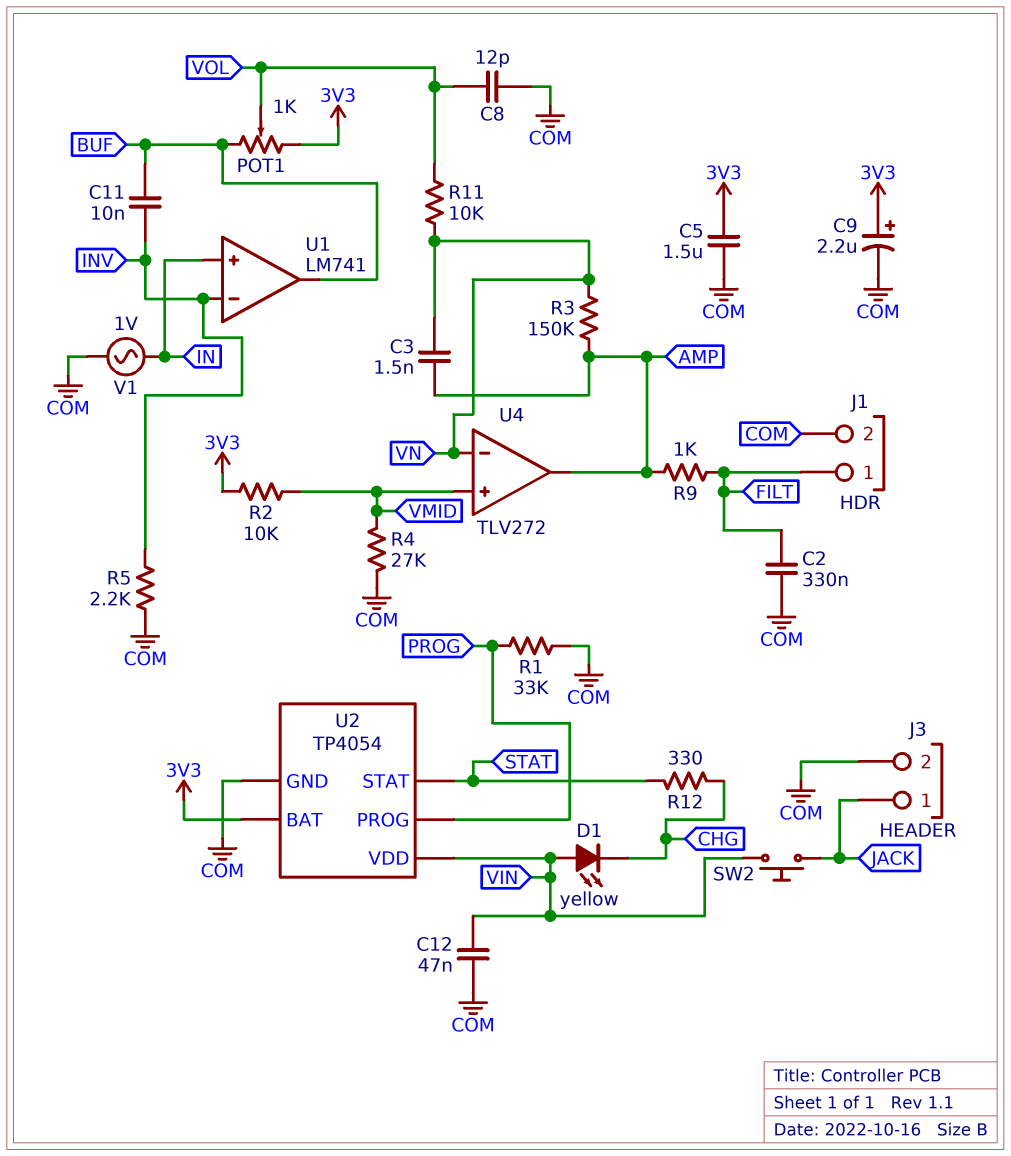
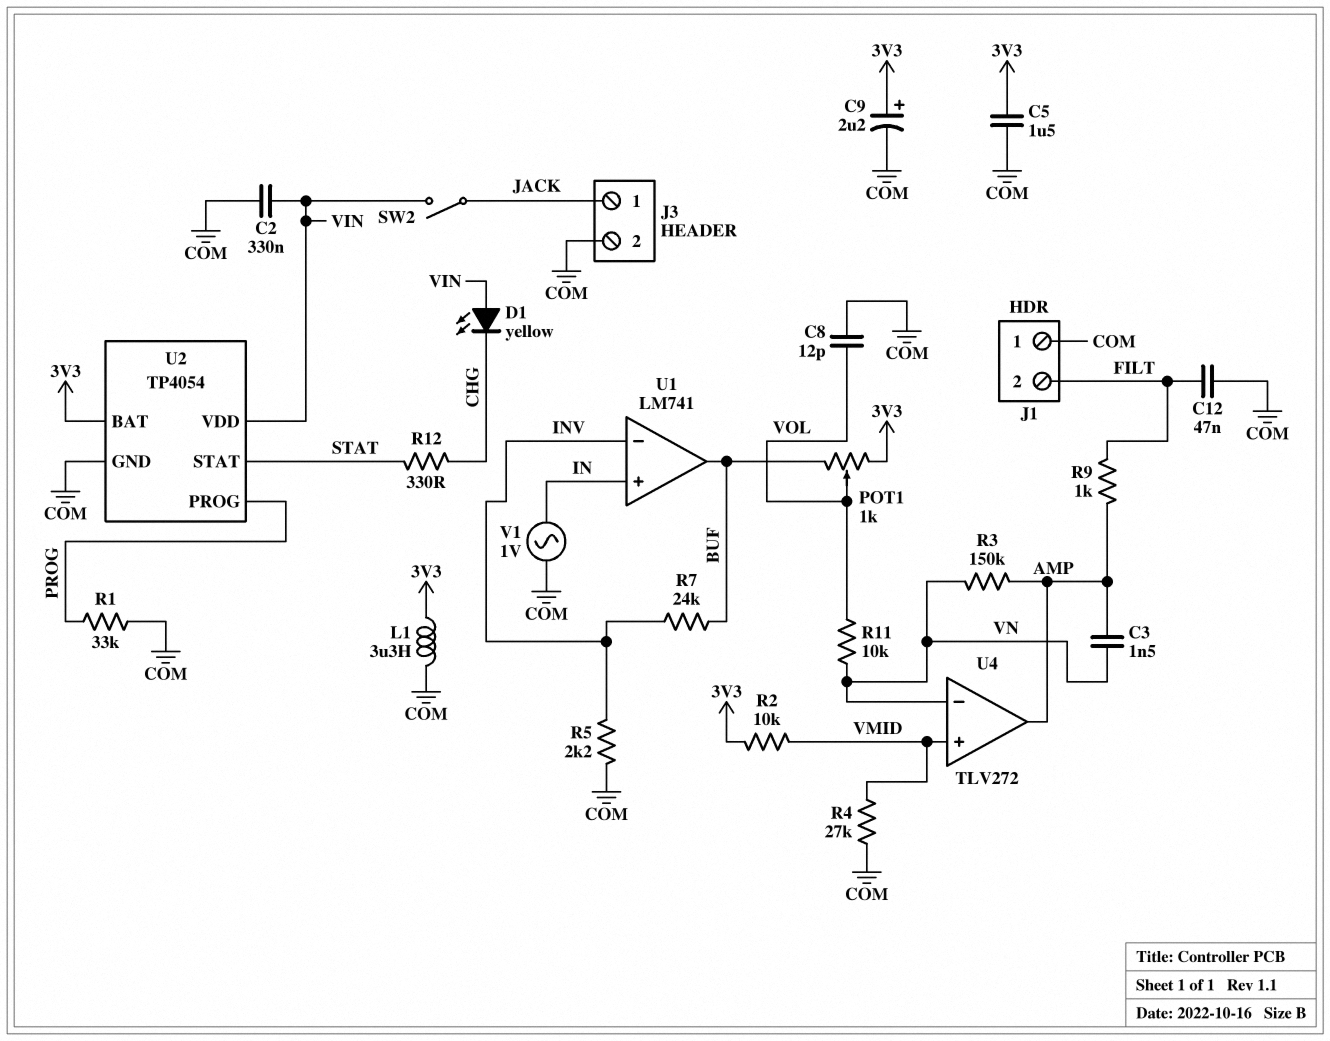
C2: 330nF (COM, FILT) -> 330nF (COM, VIN)
C11: 10nF (BUF, INV) -> none
C12: 47nF (COM, VIN) -> 47nF (COM, FILT)
J1 pin 1: FILT -> COM
J1 pin 2: COM -> FILT
L1: none -> 3.3uH (3V3, COM)
R7: none -> 24k (BUF, INV)
SW2: button (JACK, VIN) -> switch (JACK, VIN)

